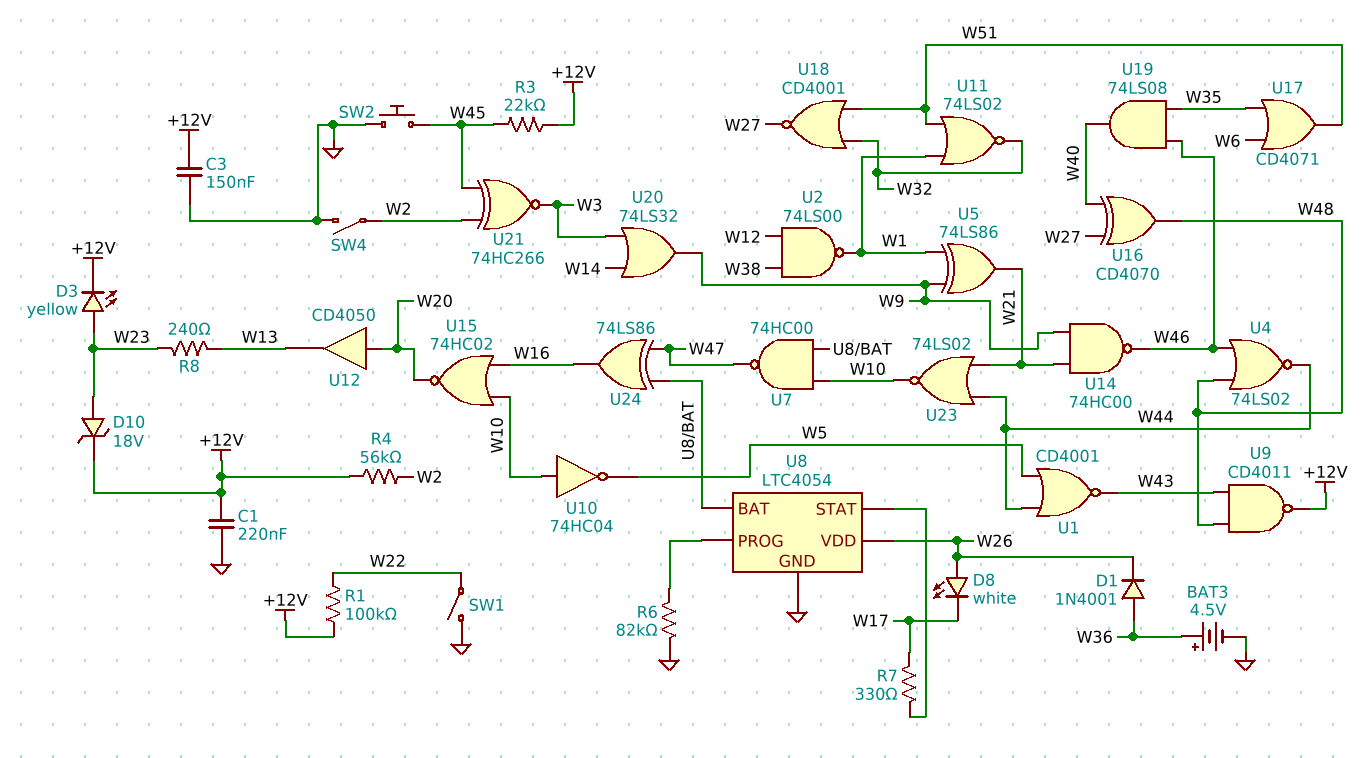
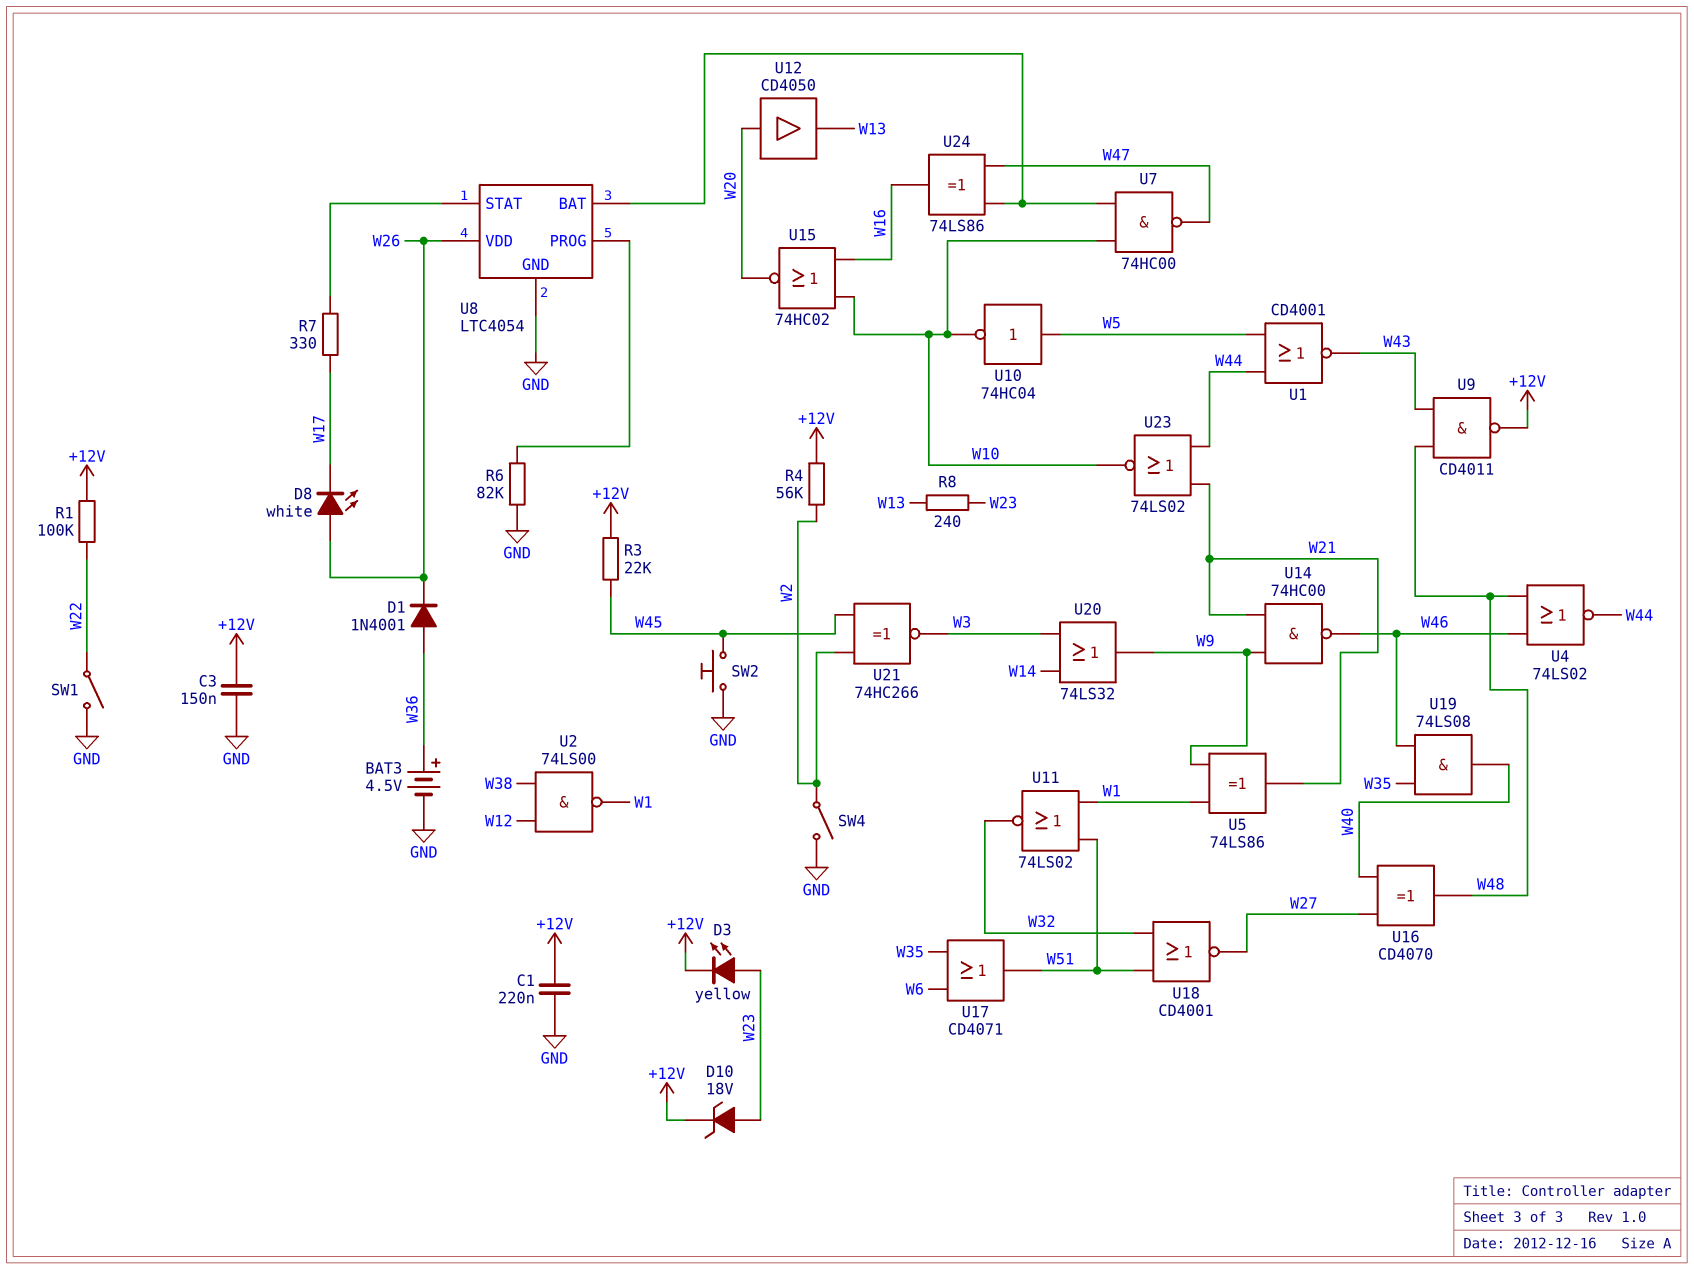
U10: NOT 74HC04 (in W10, out W5) -> NOT 74HC04 (in W5, out W10)

